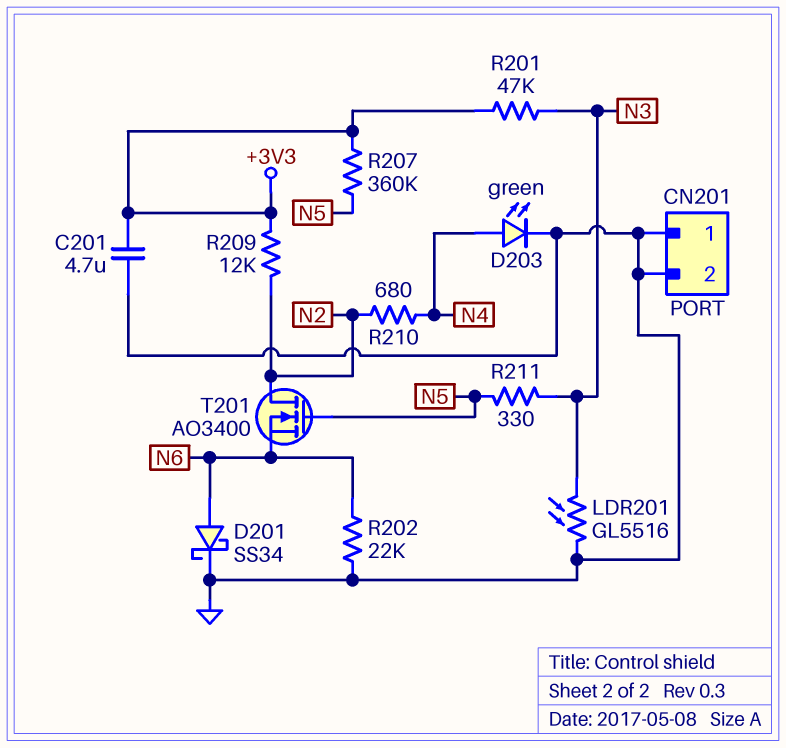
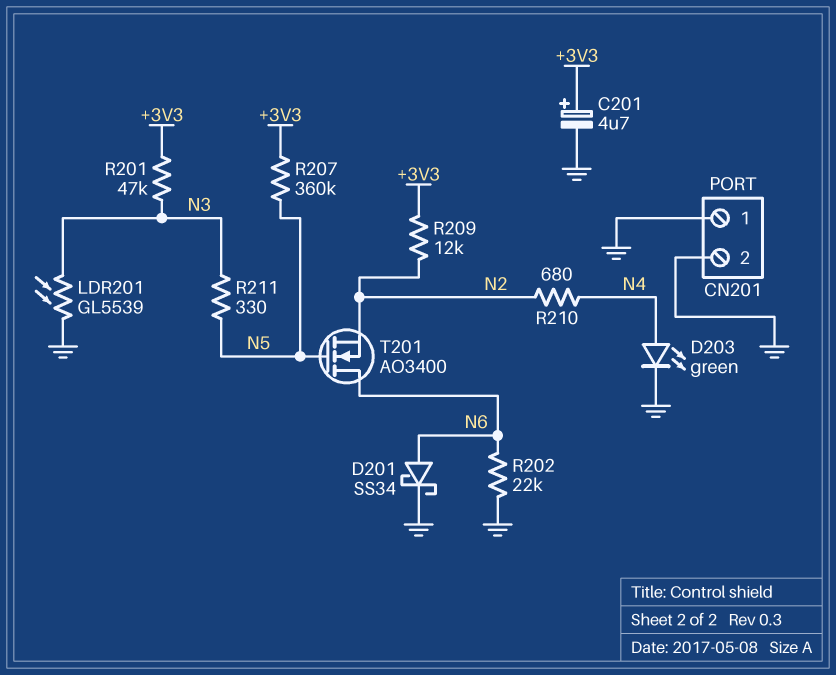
C201: 4.7uF (+3V3, GND) -> 4.7uF (plus +3V3, minus GND)
LDR201: GL5516 (GND, N3) -> GL5539 (GND, N3)
T201: NMOS AO3400 (G N5, D N2, S N6) -> NMOS AO3400 (G N5, D N6, S N2)

